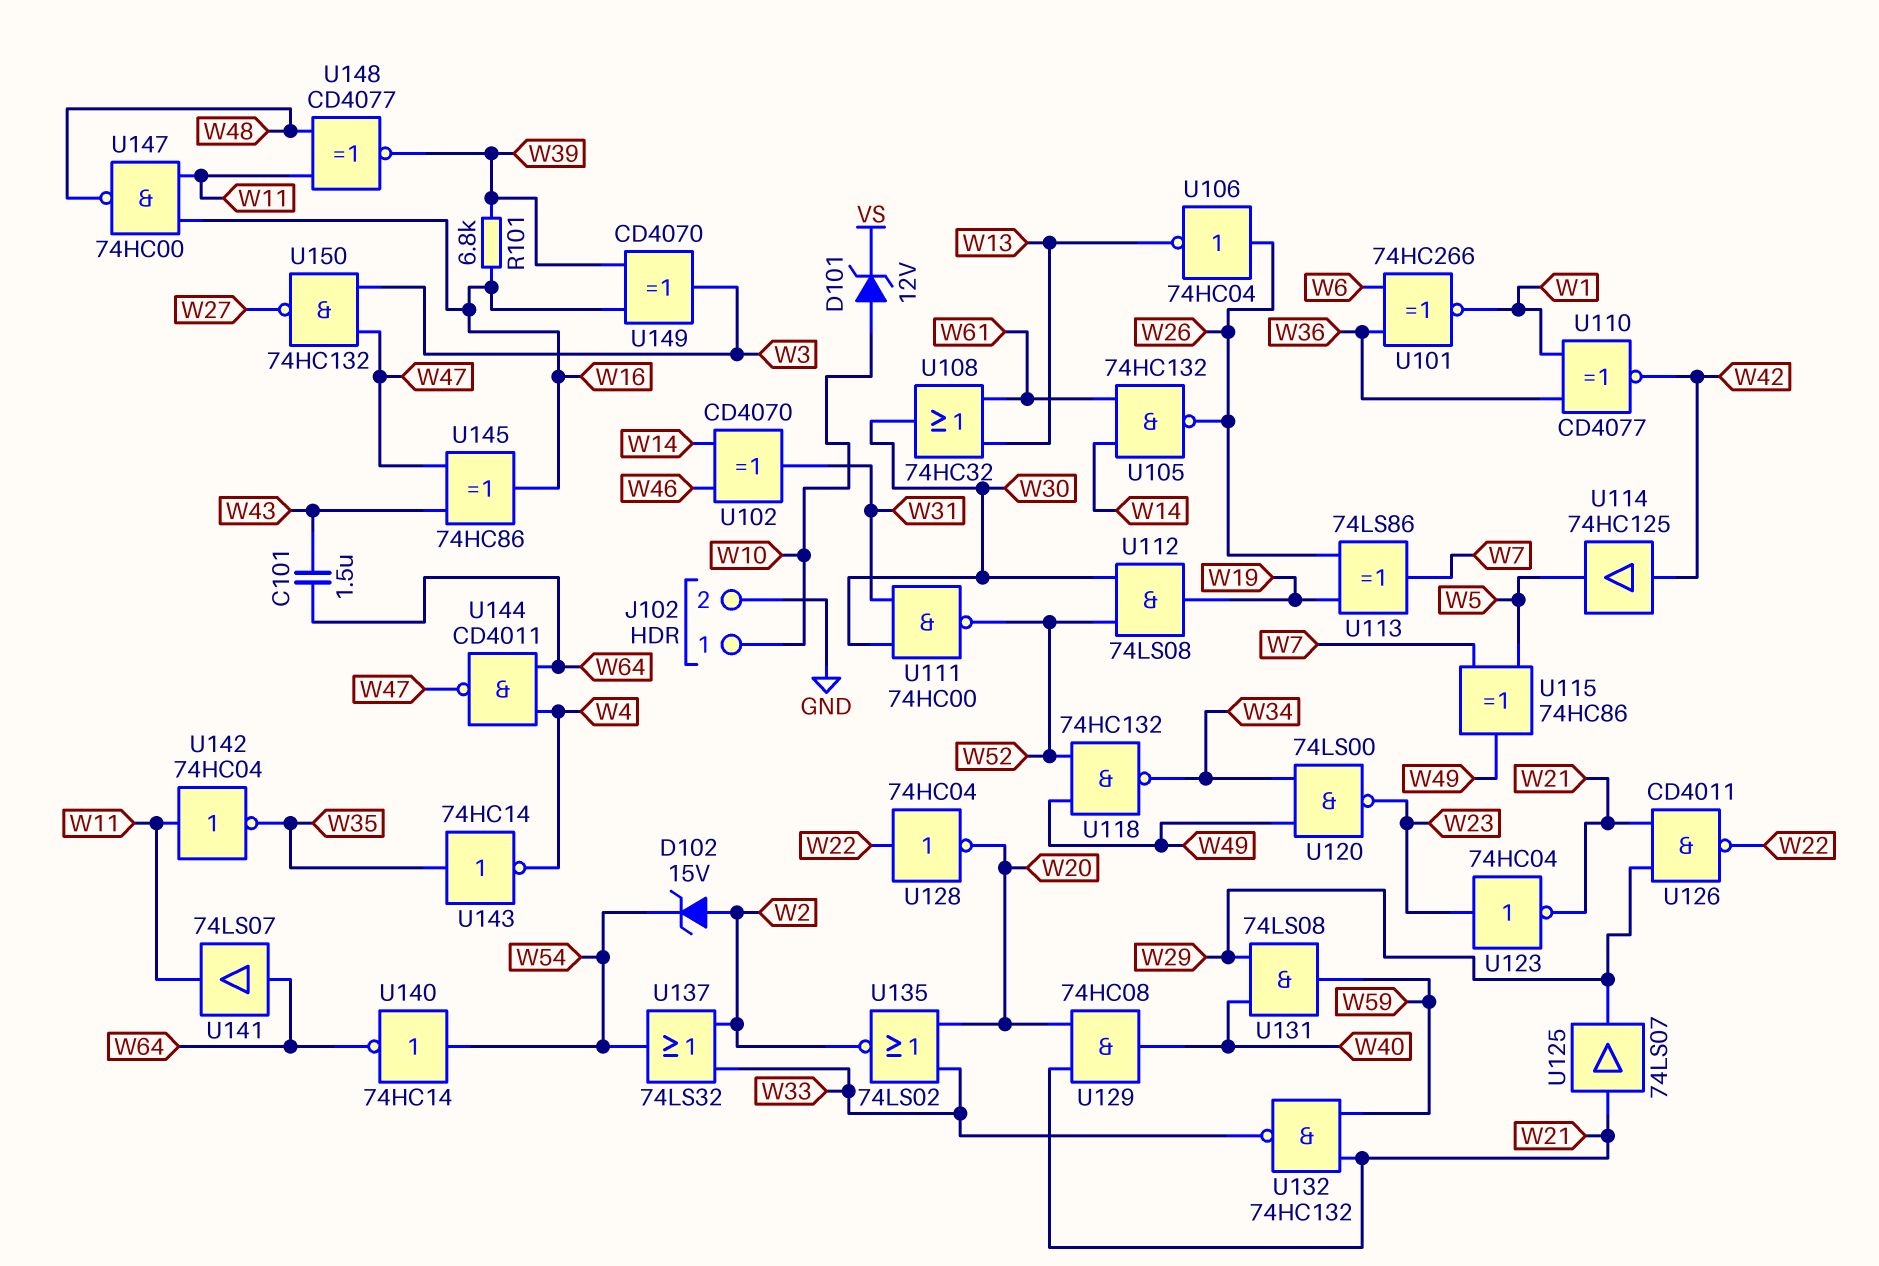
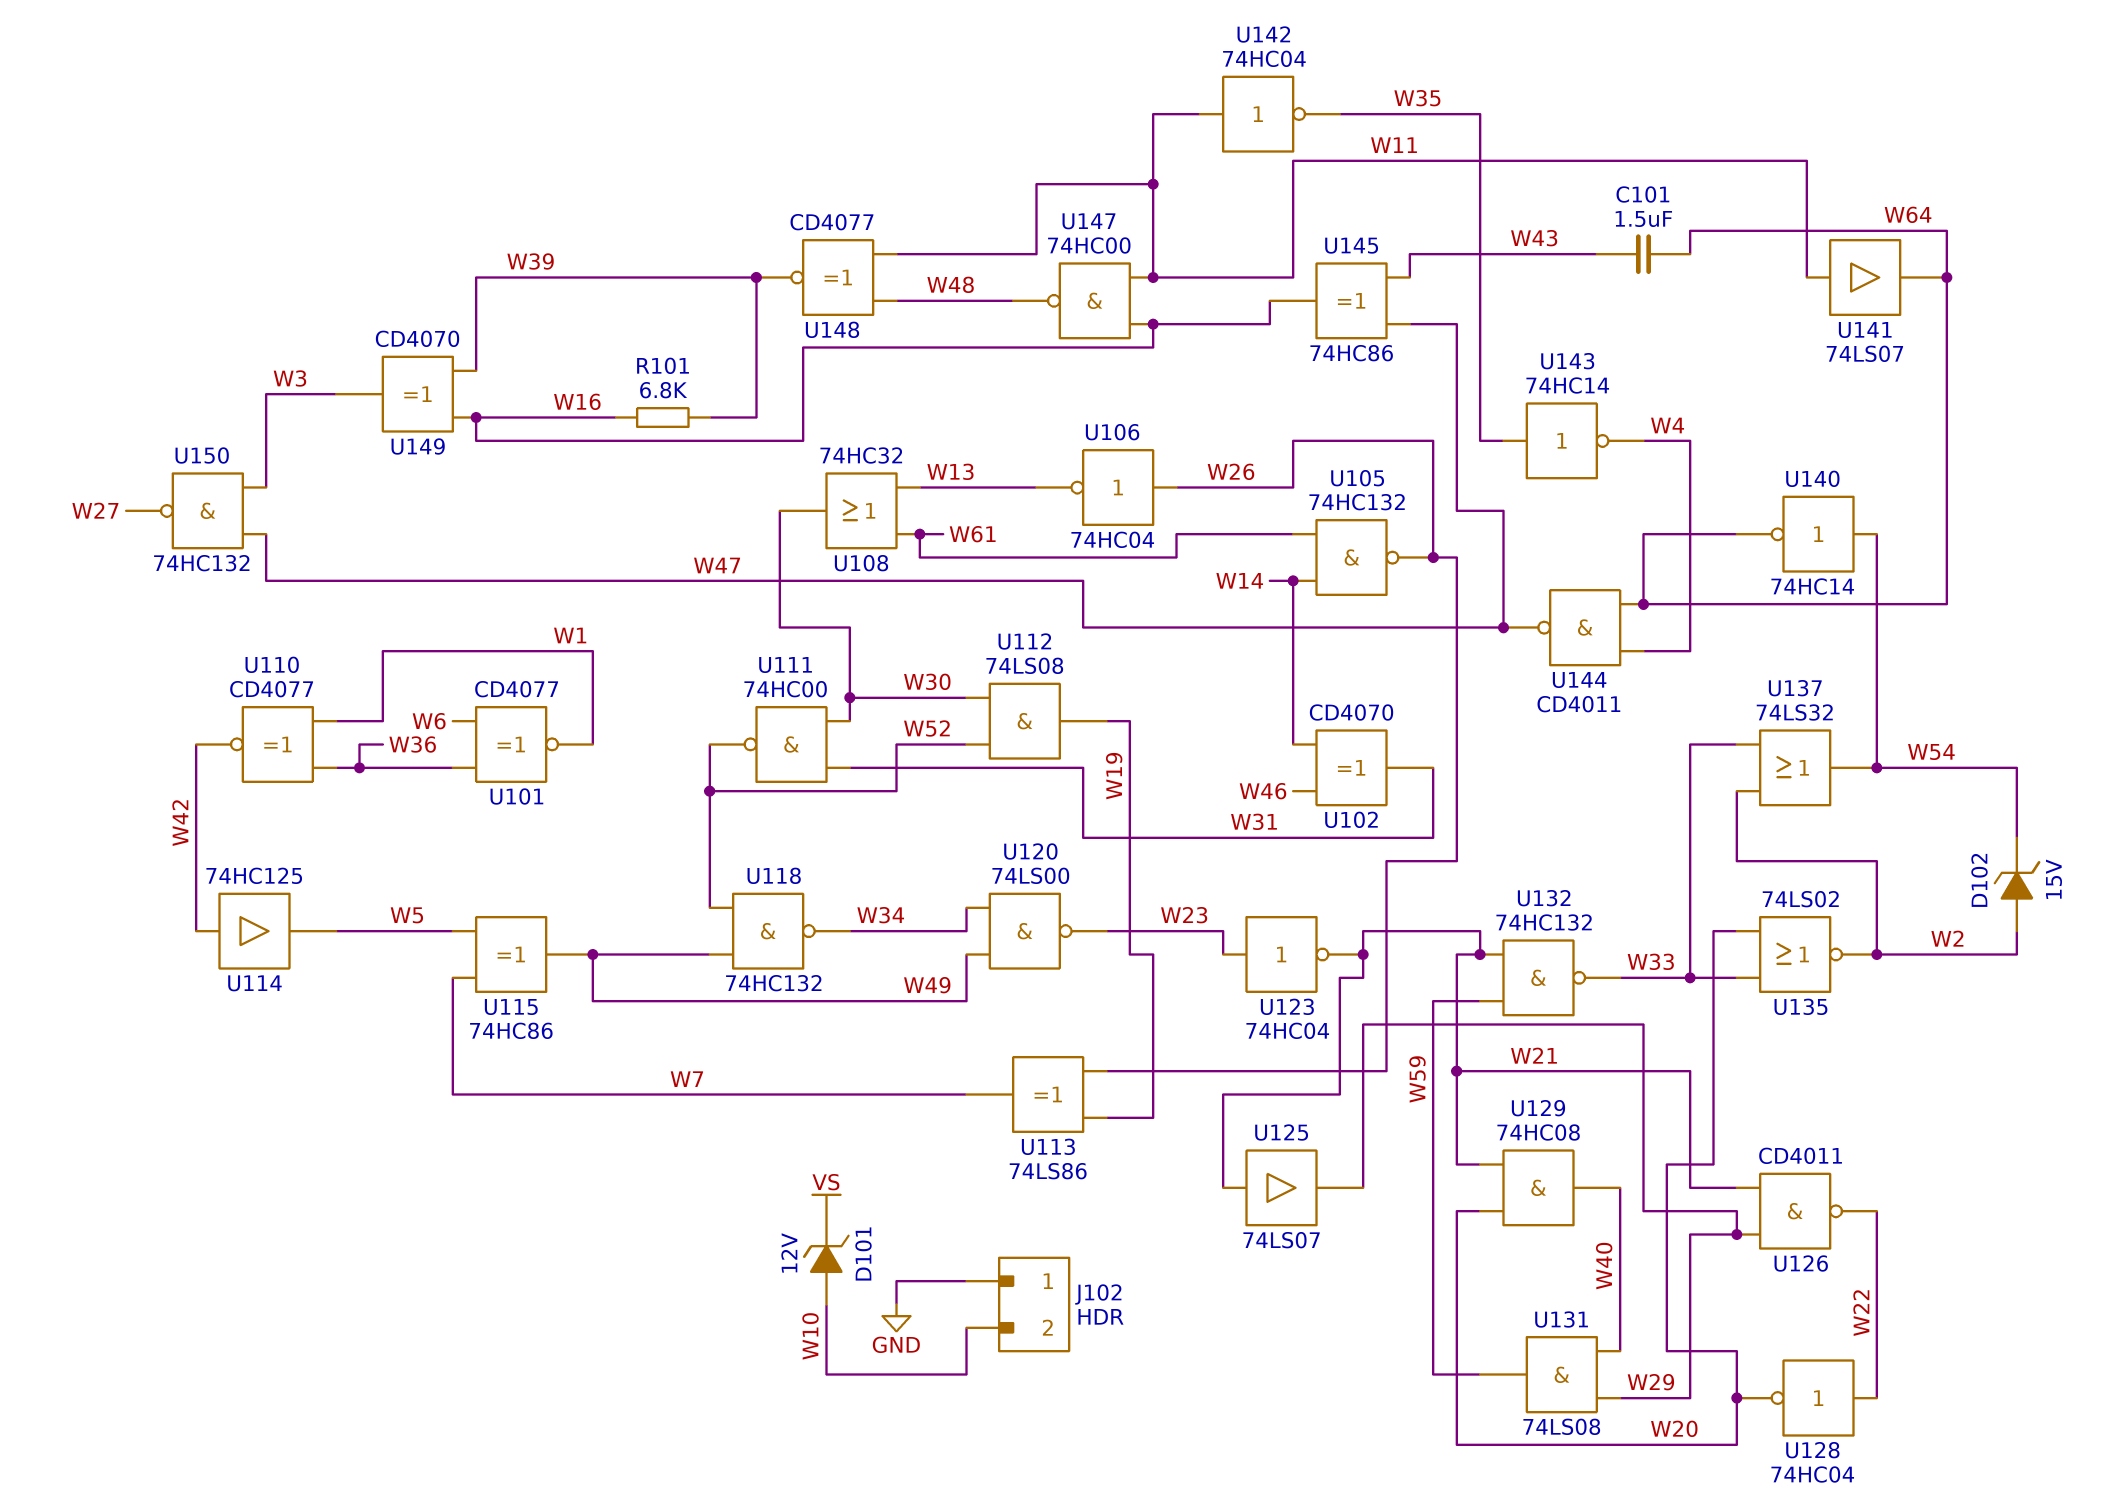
J102 pin 1: W10 -> GND
J102 pin 2: GND -> W10
U101: XNOR 74HC266 (in W6, in W36, out W1) -> XNOR CD4077 (in W6, in W36, out W1)
U141: buffer 74LS07 (in W64, out W11) -> buffer 74LS07 (in W11, out W64)

